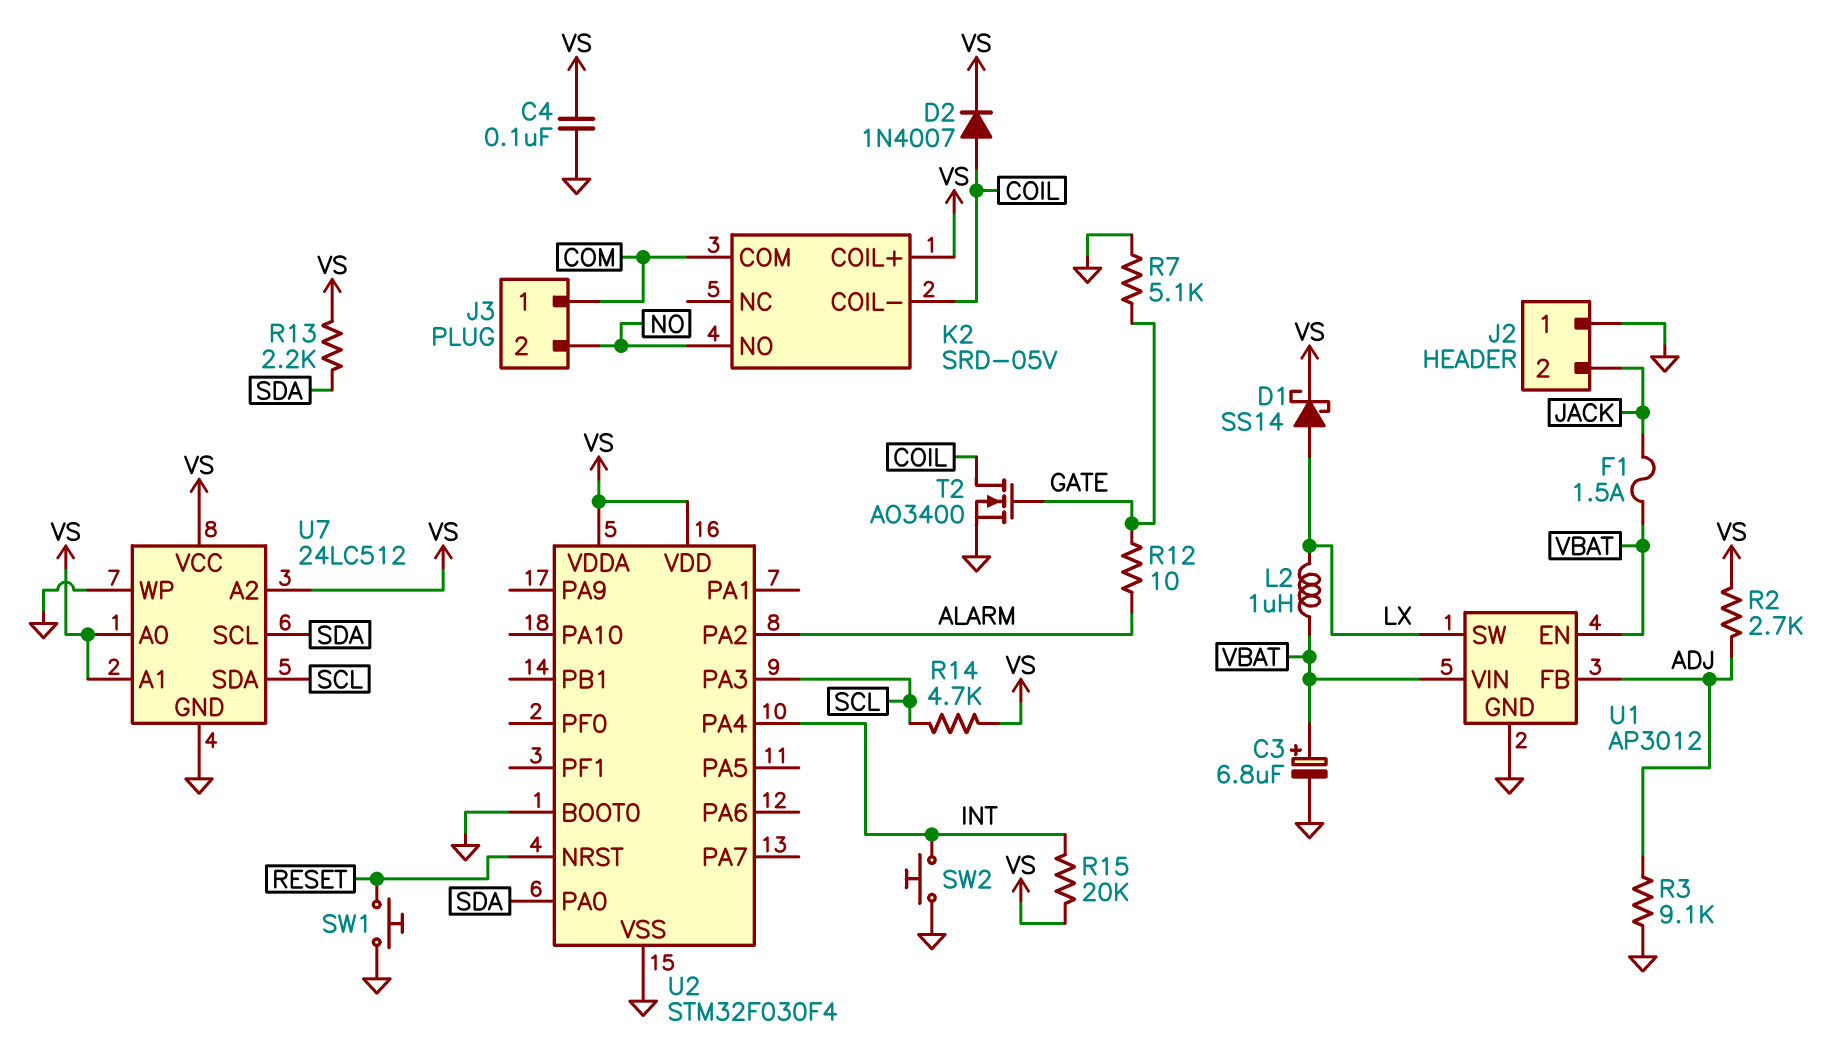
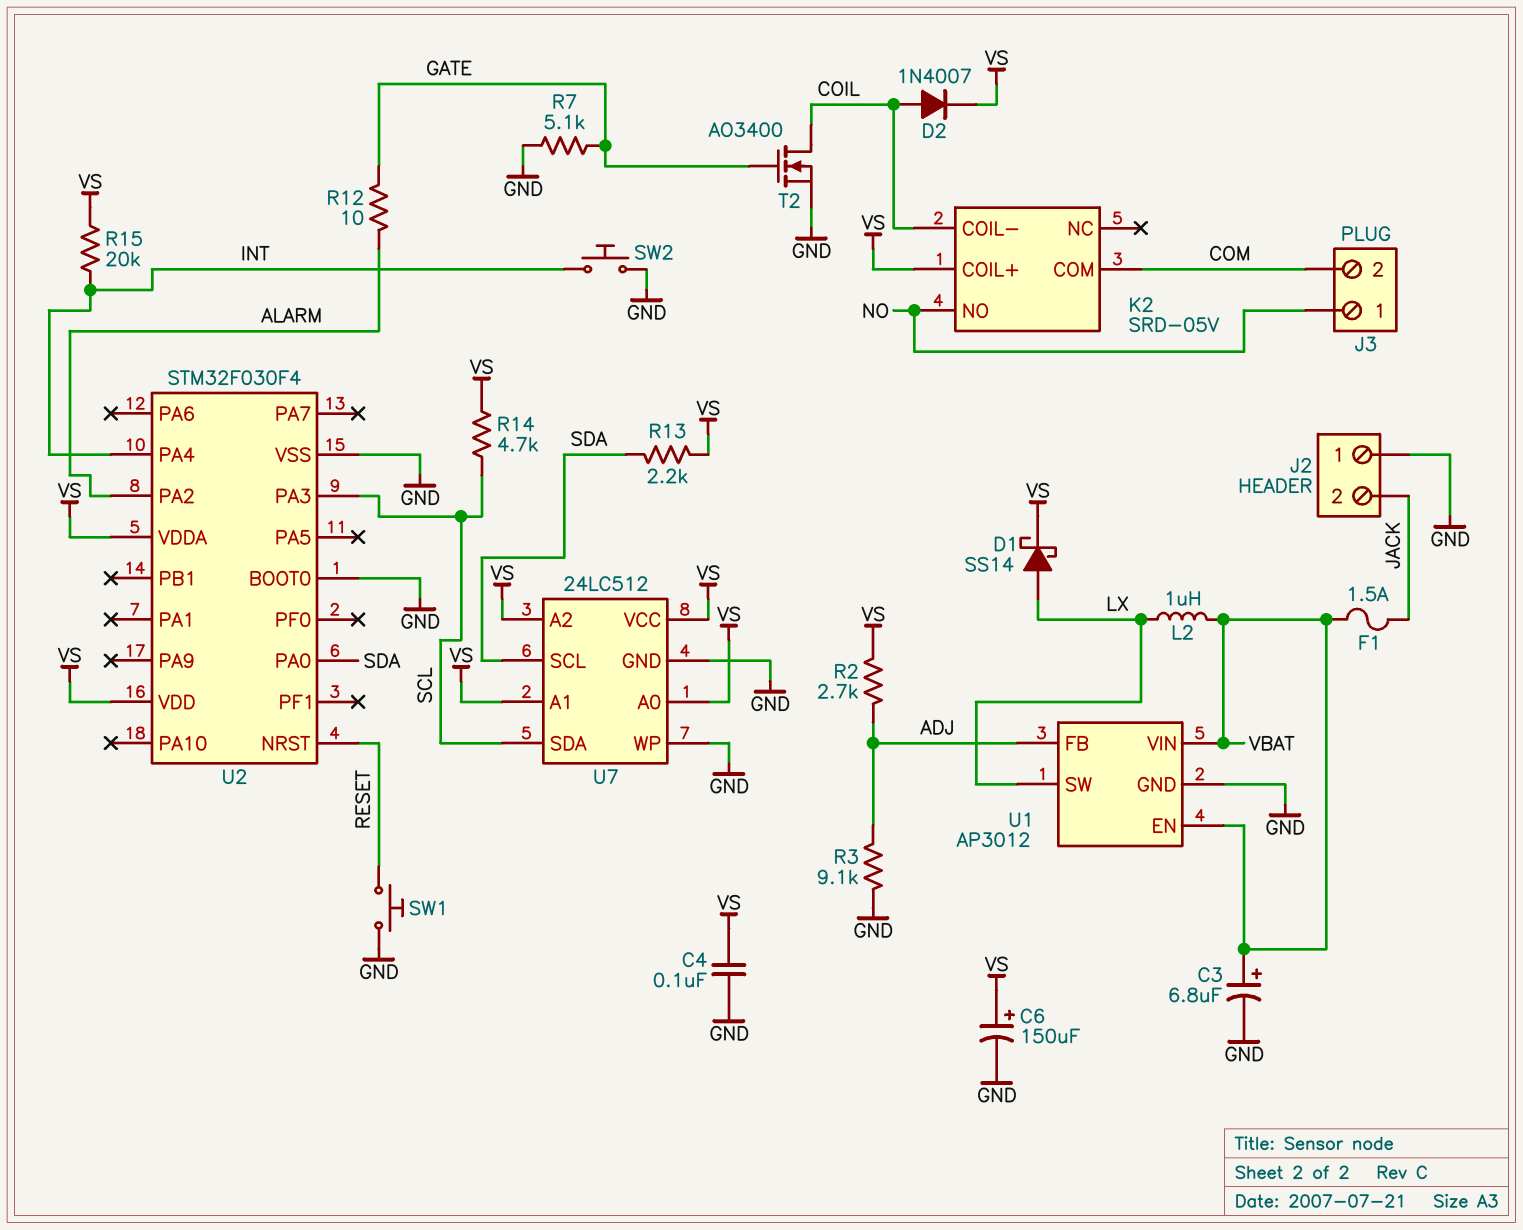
C6: none -> 150uF (plus VS, minus GND)
J3 pin 1: COM -> NO
J3 pin 2: NO -> COM

